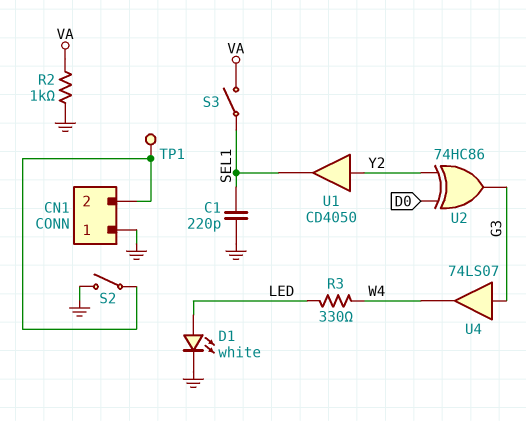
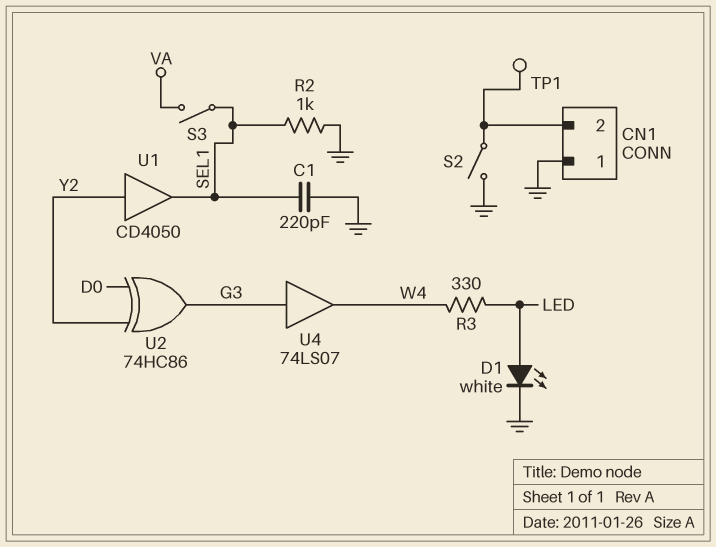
R2: 1k (GND, VA) -> 1k (GND, SEL1)

